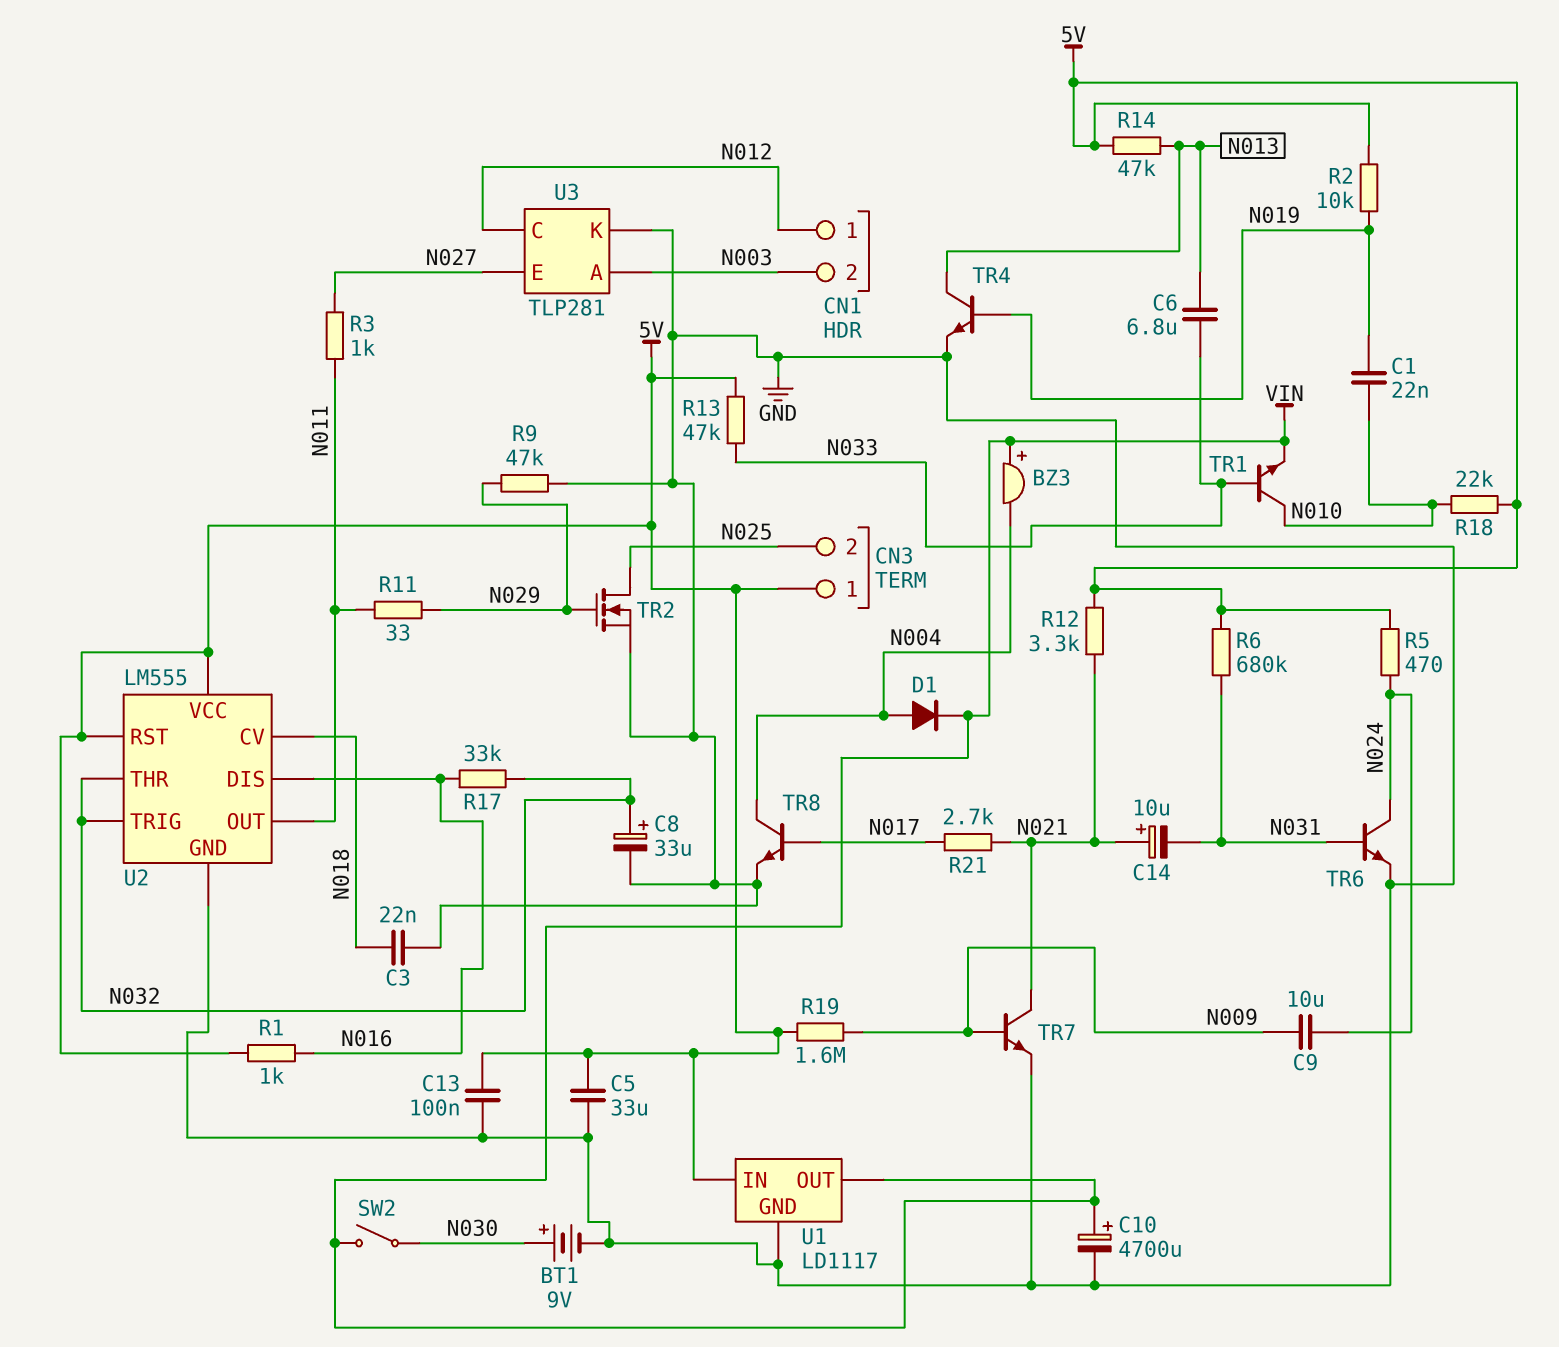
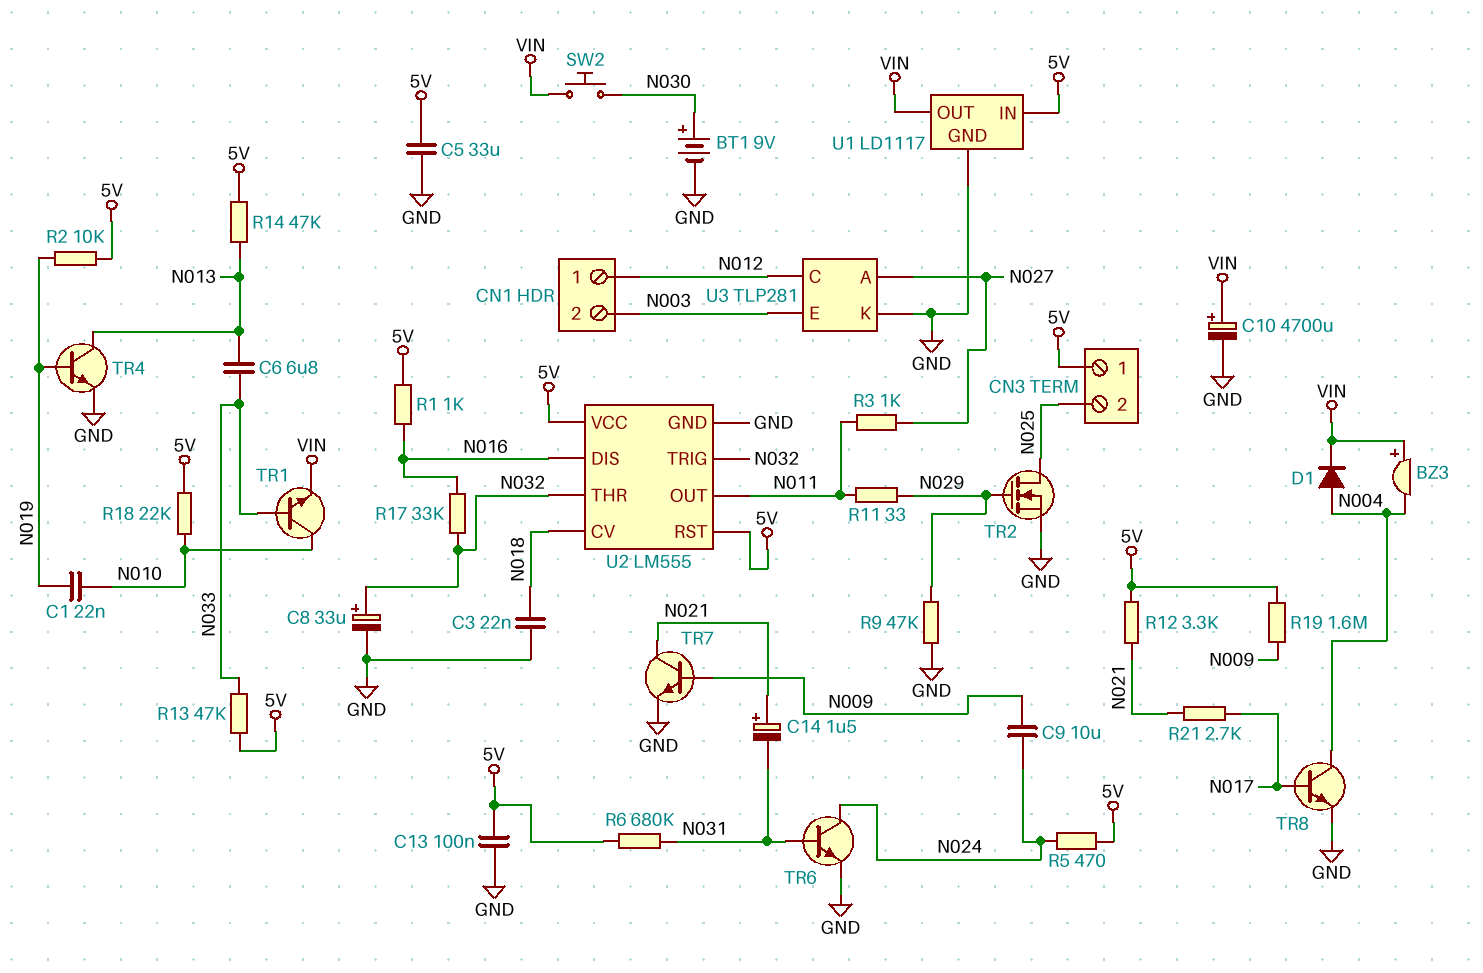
C14: 10uF (plus N021, minus N031) -> 1.5uF (plus N021, minus N031)
SW2: switch (N030, VIN) -> button (N030, VIN)
U3 pin A: N003 -> N027
U3 pin E: N027 -> N003

